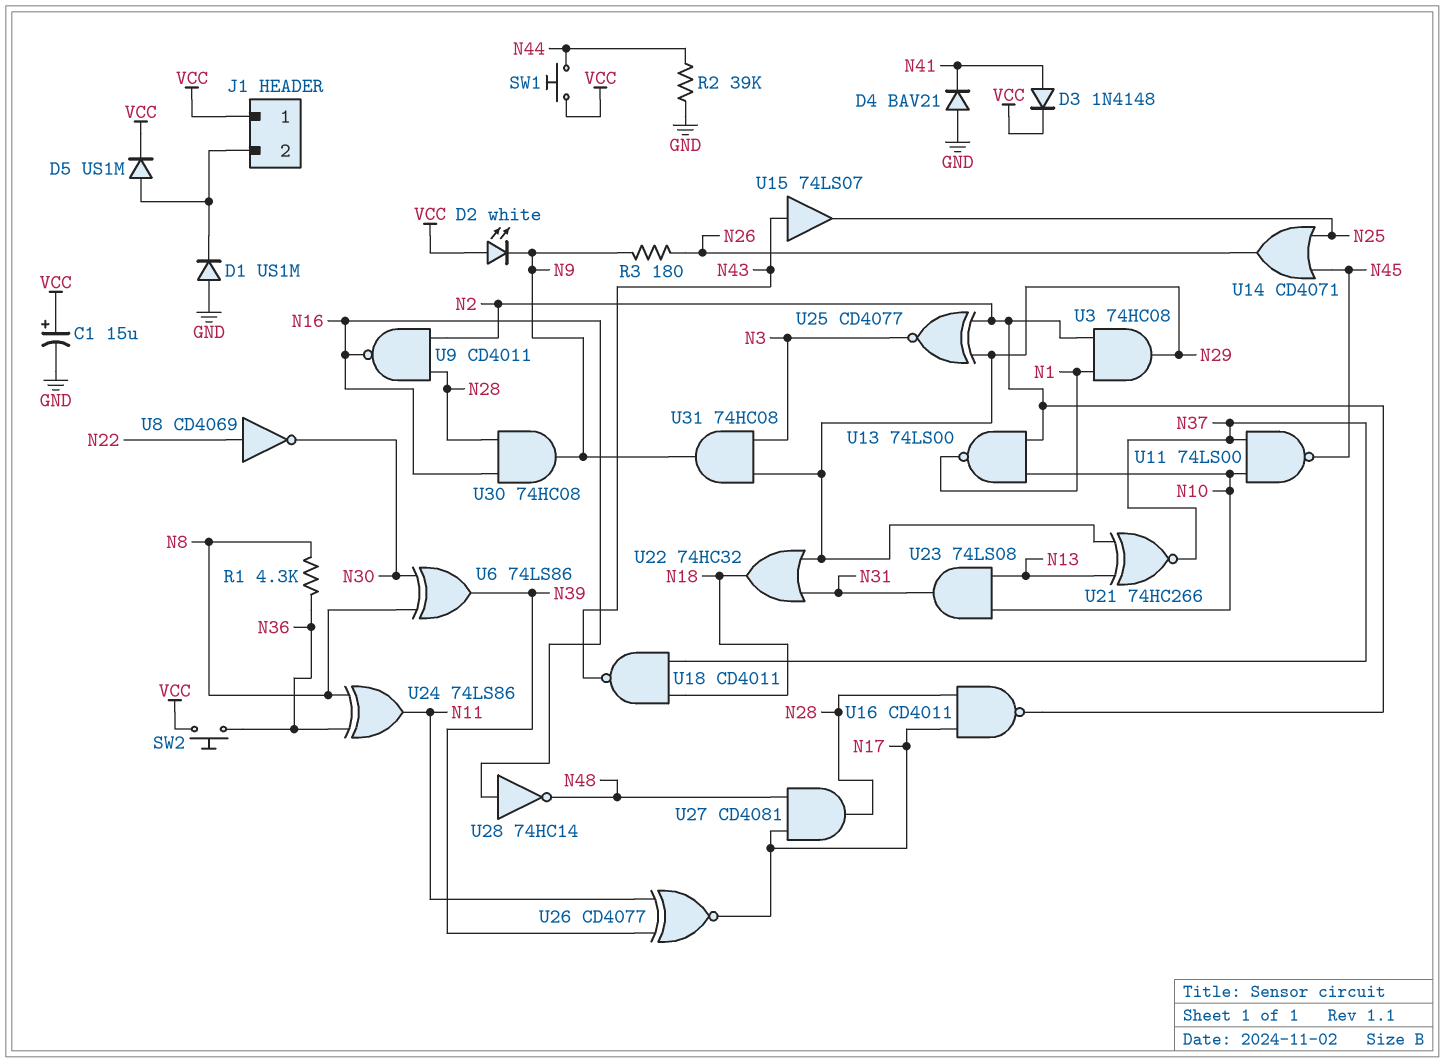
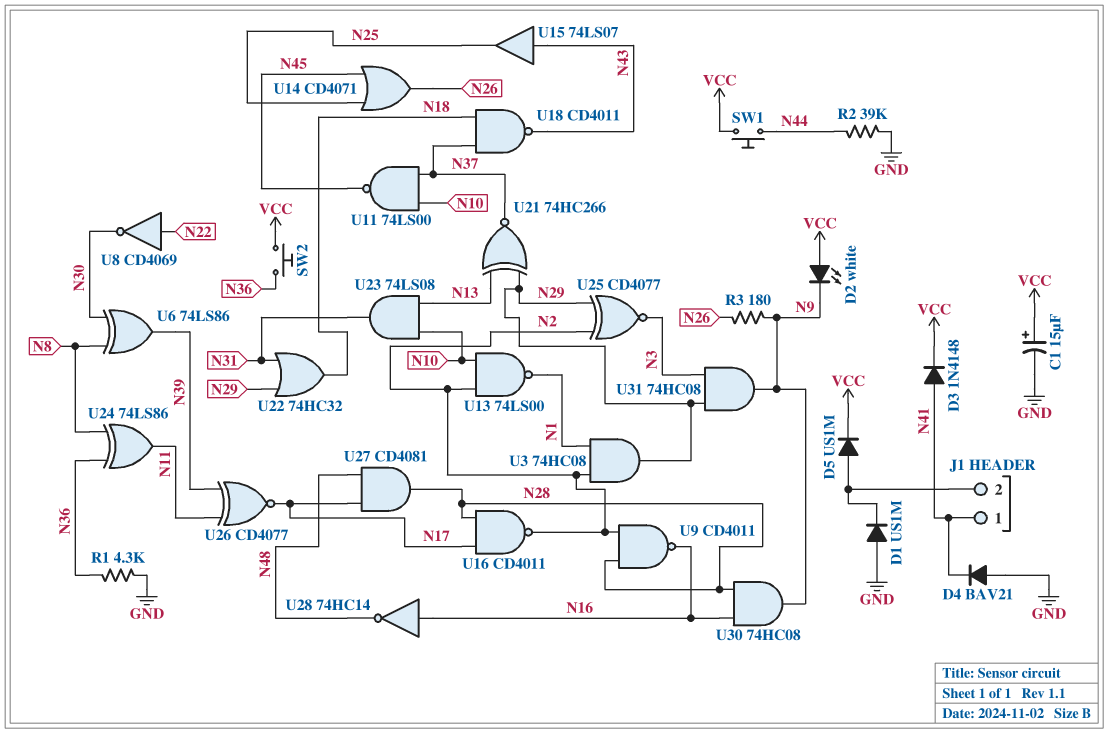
J1 pin 1: VCC -> N41
R1: 4.3k (N8, N36) -> 4.3k (GND, N36)

